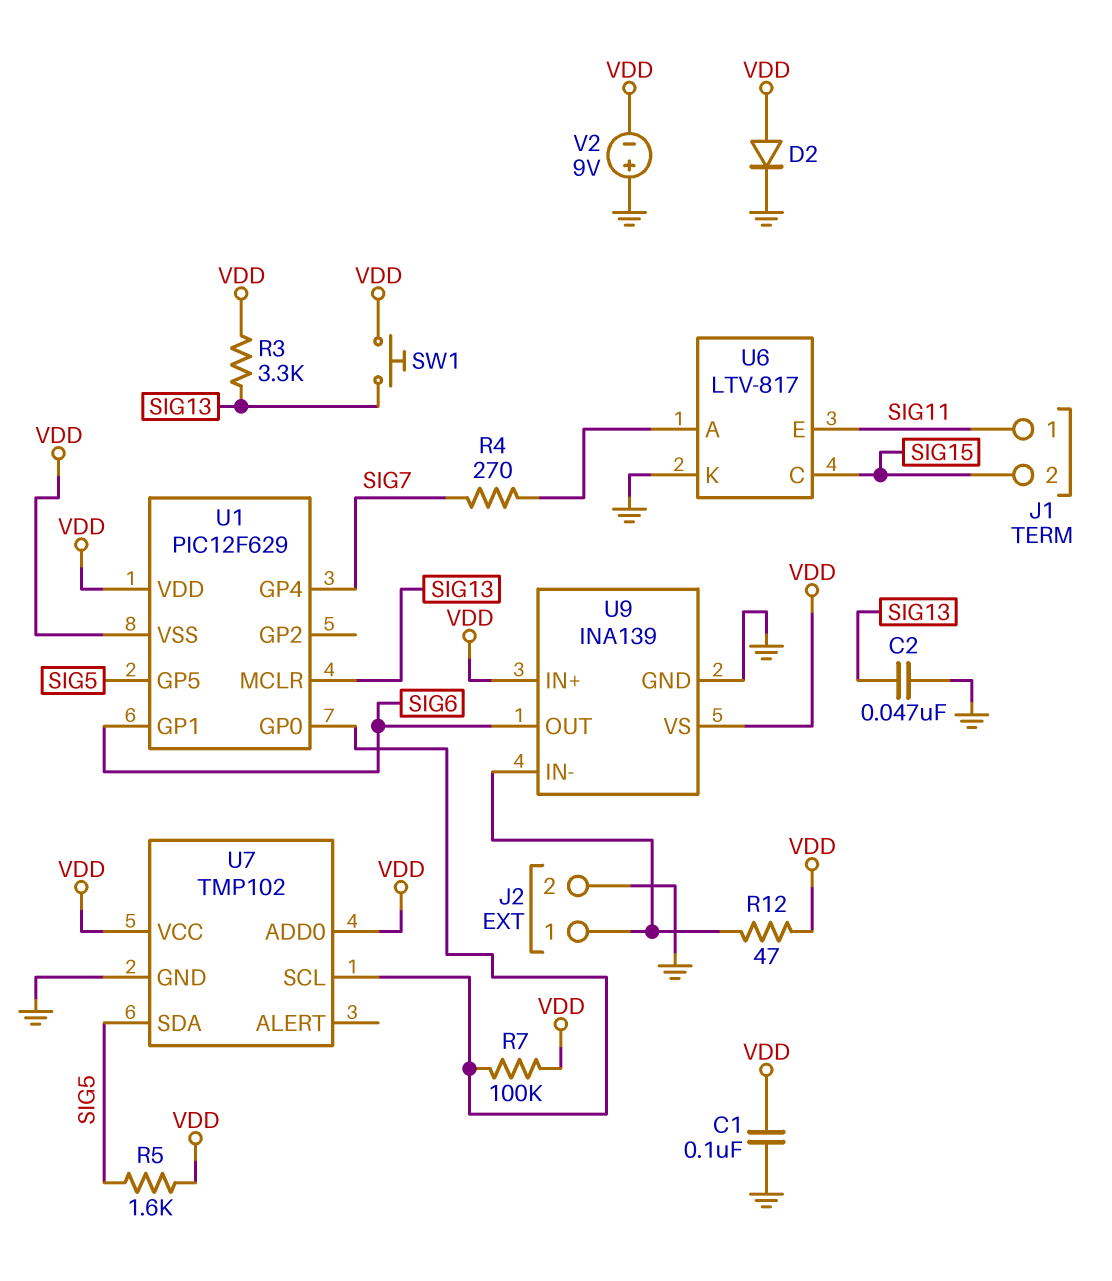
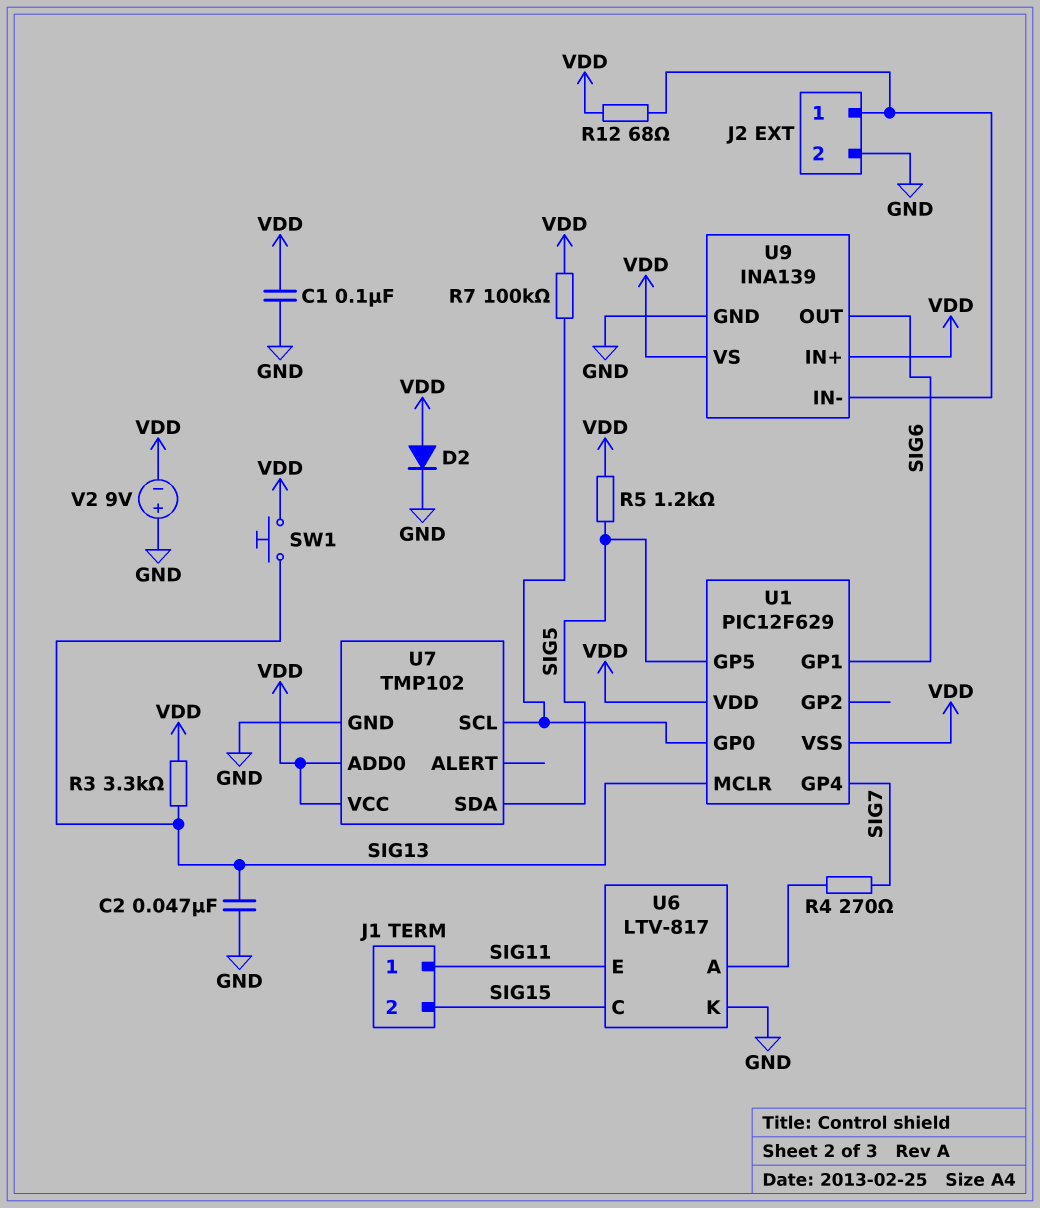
R5: 1.6k (SIG5, VDD) -> 1.2k (SIG5, VDD)
R12: 47 (J2/1, VDD) -> 68 (J2/1, VDD)

